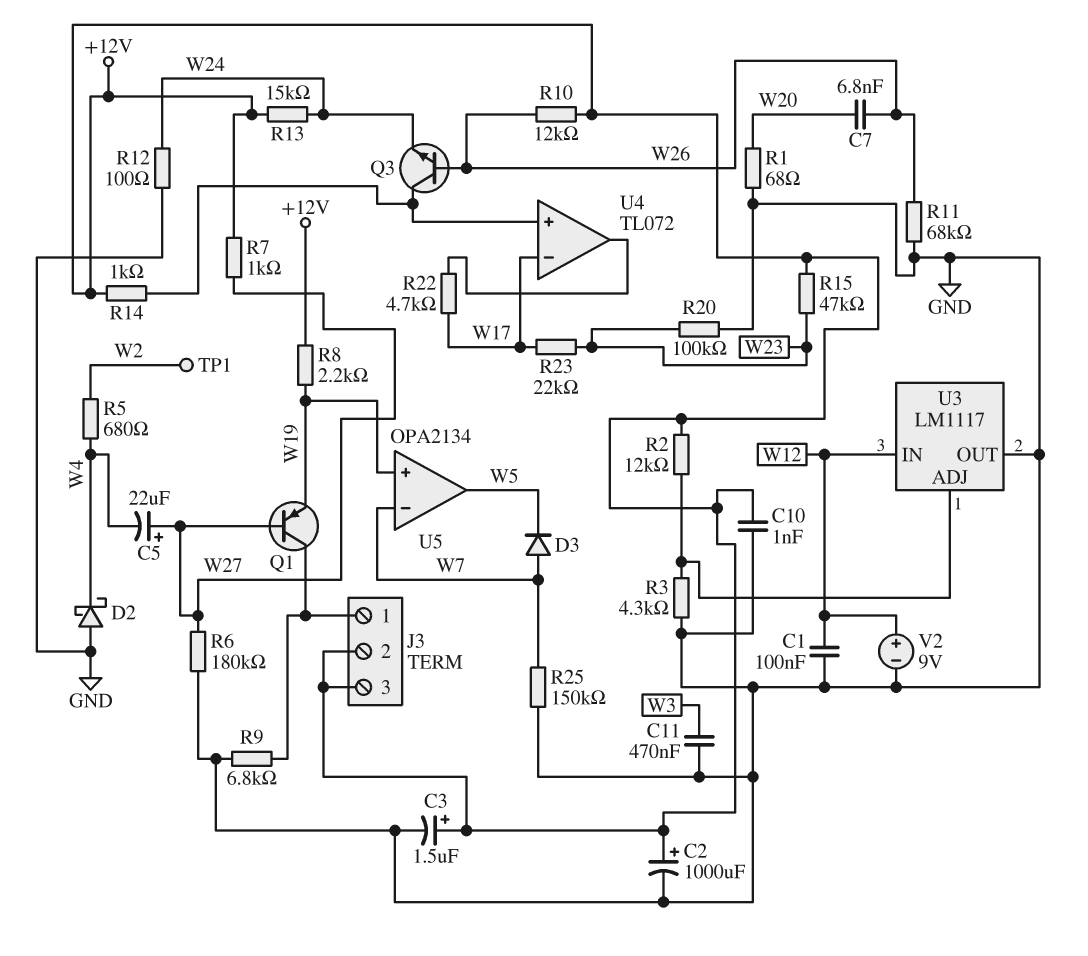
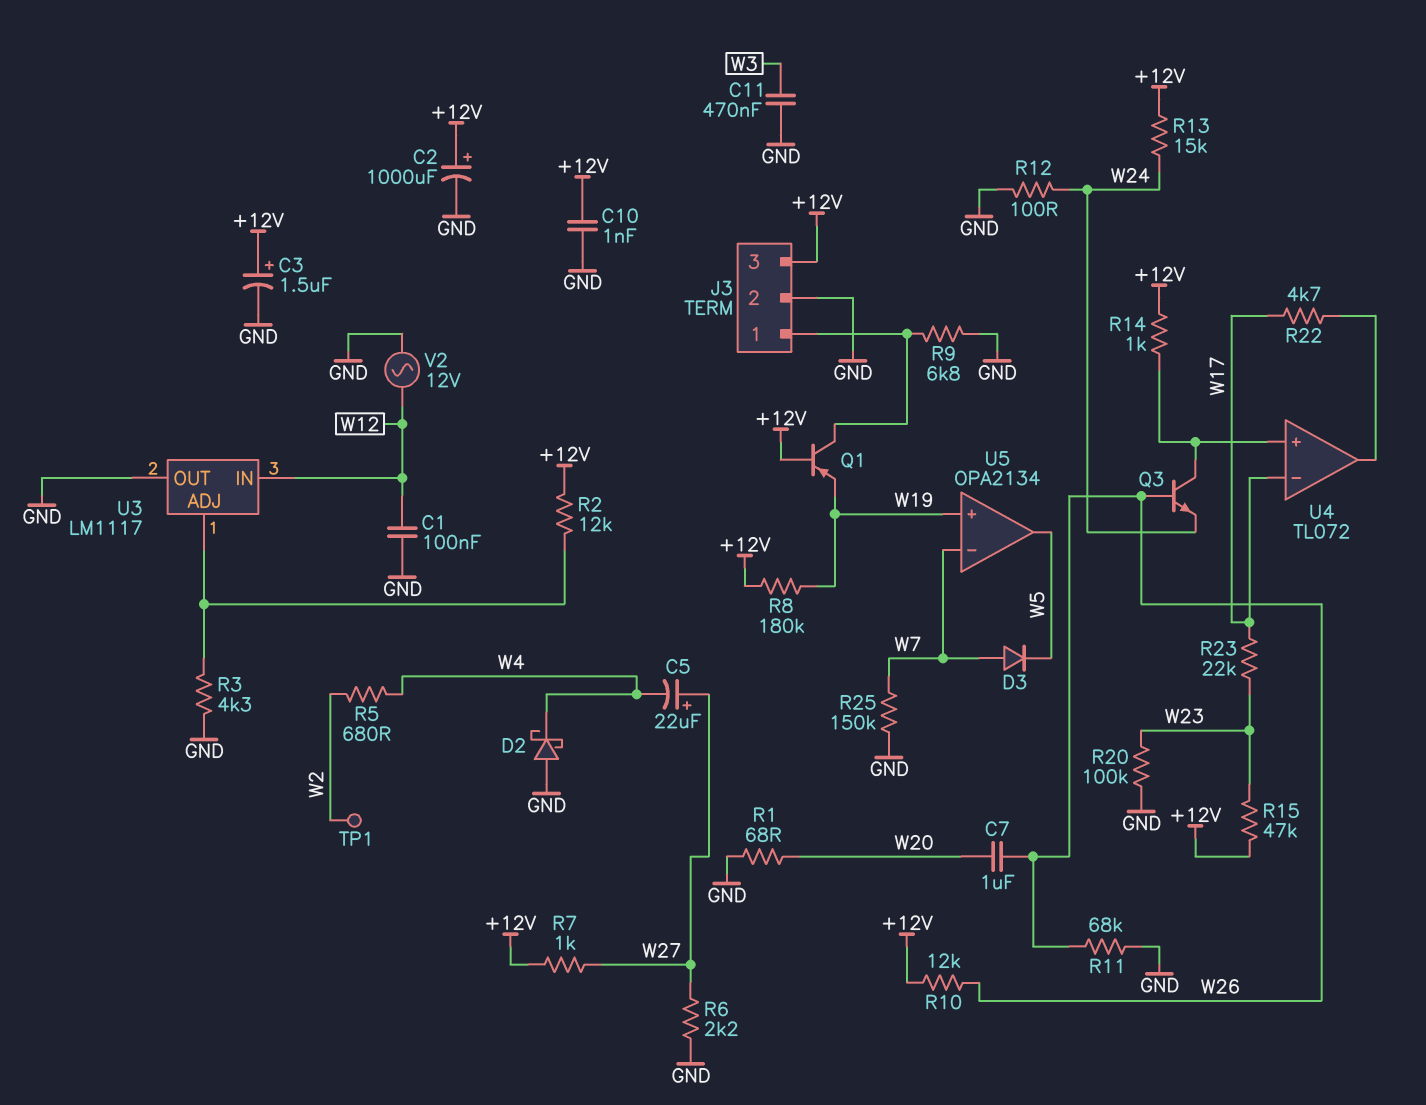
C7: 6.8nF (W20, W26) -> 1uF (W20, W26)
J3 pin 2: +12V -> GND
Q1: PNP (B W27, C J3/1, E W19) -> PNP (B +12V, C J3/1, E W19)
R6: 180k (GND, W27) -> 2.2k (GND, W27)
R8: 2.2k (+12V, W19) -> 180k (+12V, W19)
V2: 9V (plus W12, minus GND) -> AC 12V (GND, W12)

